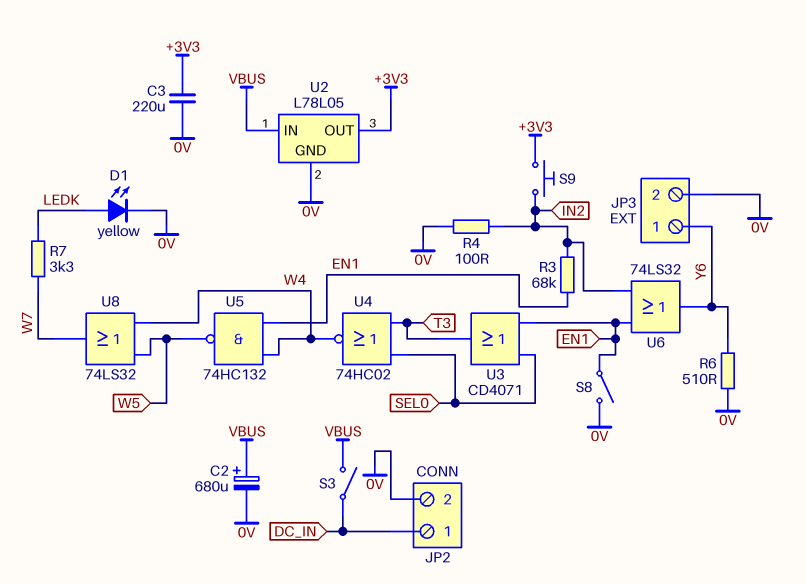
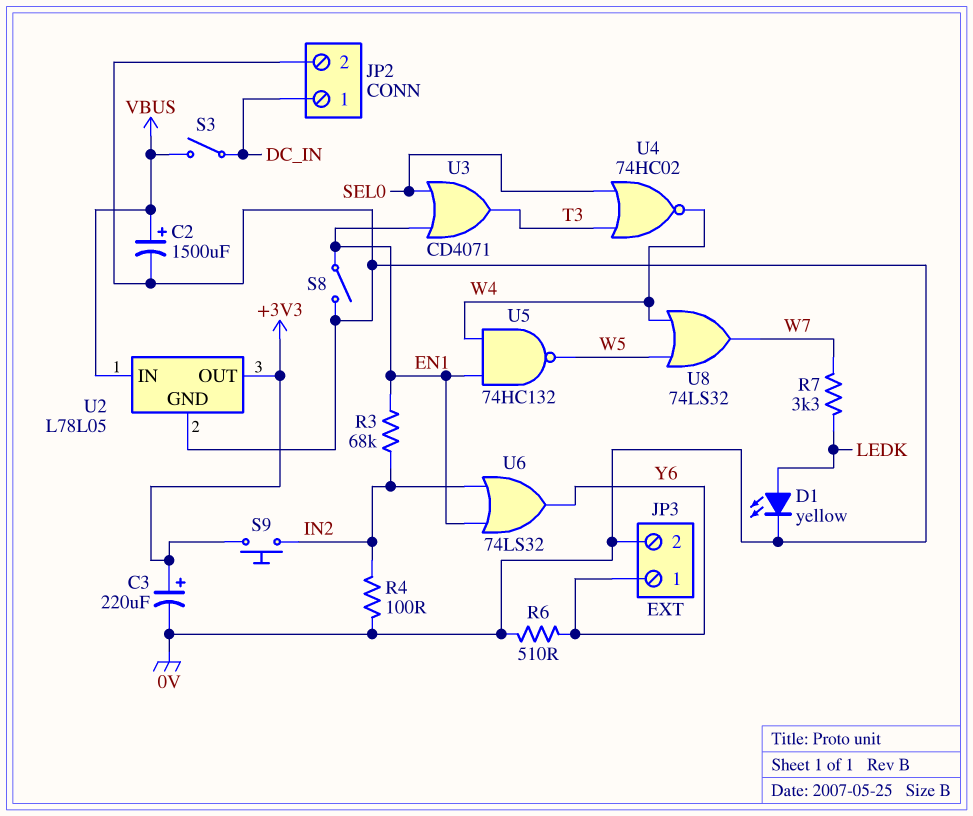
C2: 680uF (plus VBUS, minus 0V) -> 1500uF (plus VBUS, minus 0V)
C3: 220uF (+3V3, 0V) -> 220uF (plus +3V3, minus 0V)

